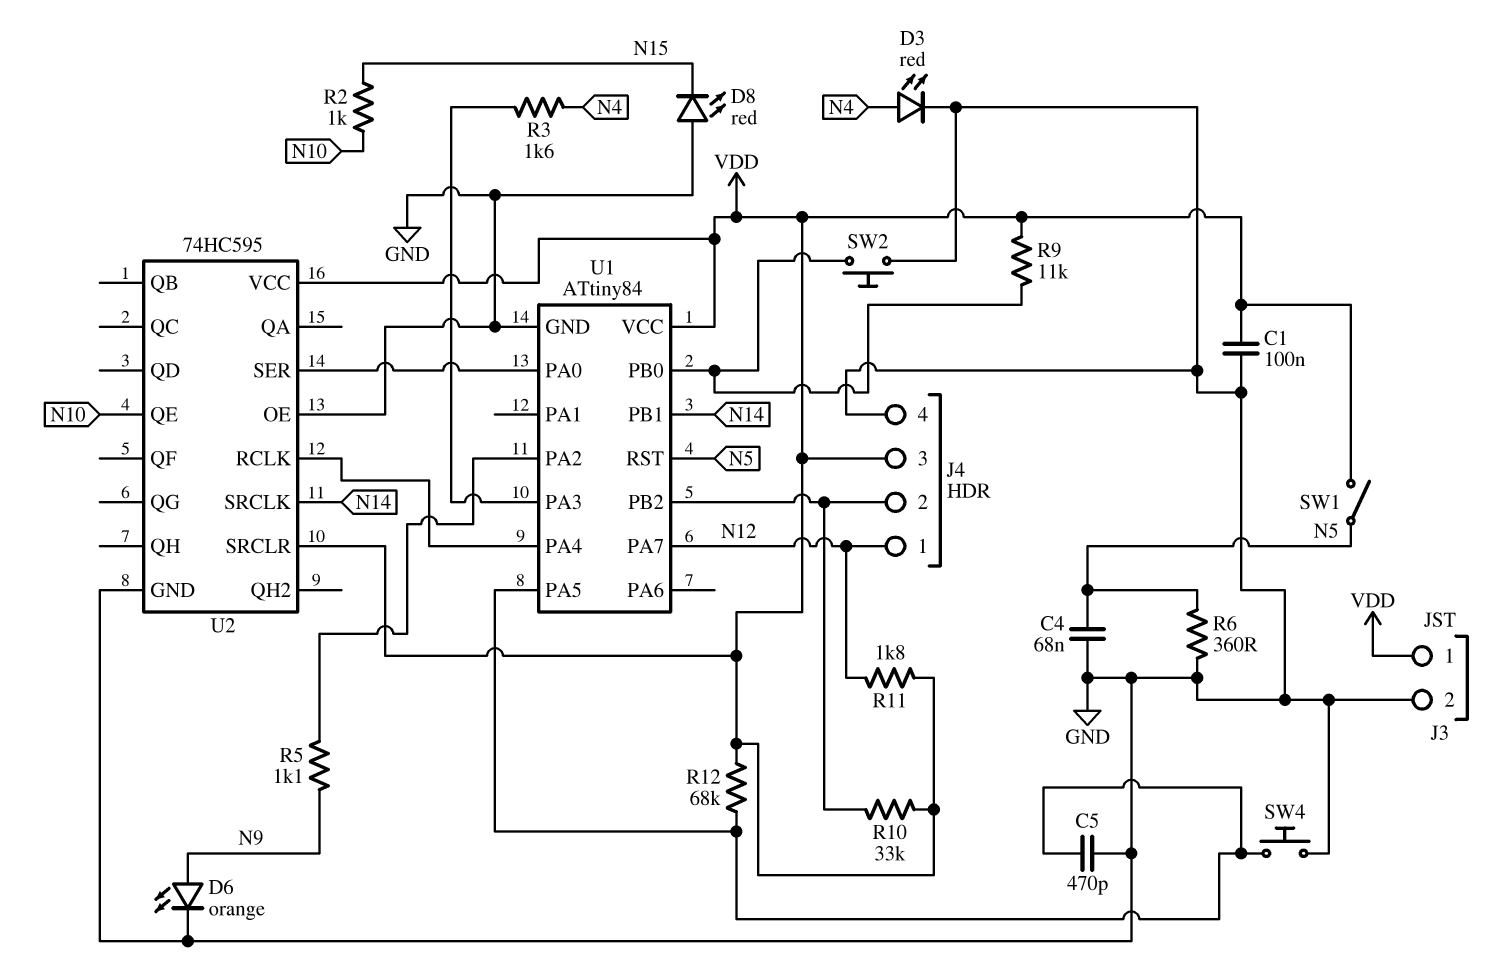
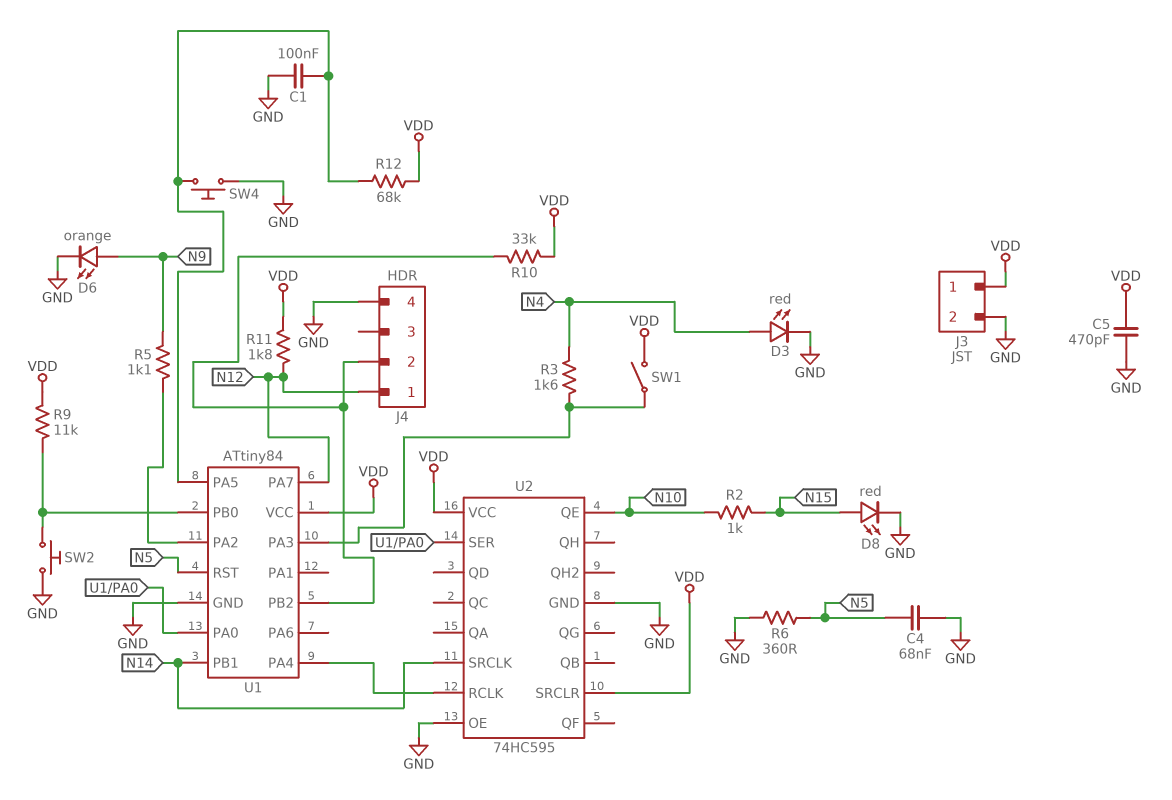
C1: 100nF (GND, VDD) -> 100nF (GND, U1/PA5)
C5: 470pF (GND, U1/PA5) -> 470pF (GND, VDD)
D8: LED red (A GND, K N15) -> LED red (A N15, K GND)
J4 pin 3: VDD -> none
SW1: switch (N5, VDD) -> switch (U1/PA3, VDD)

